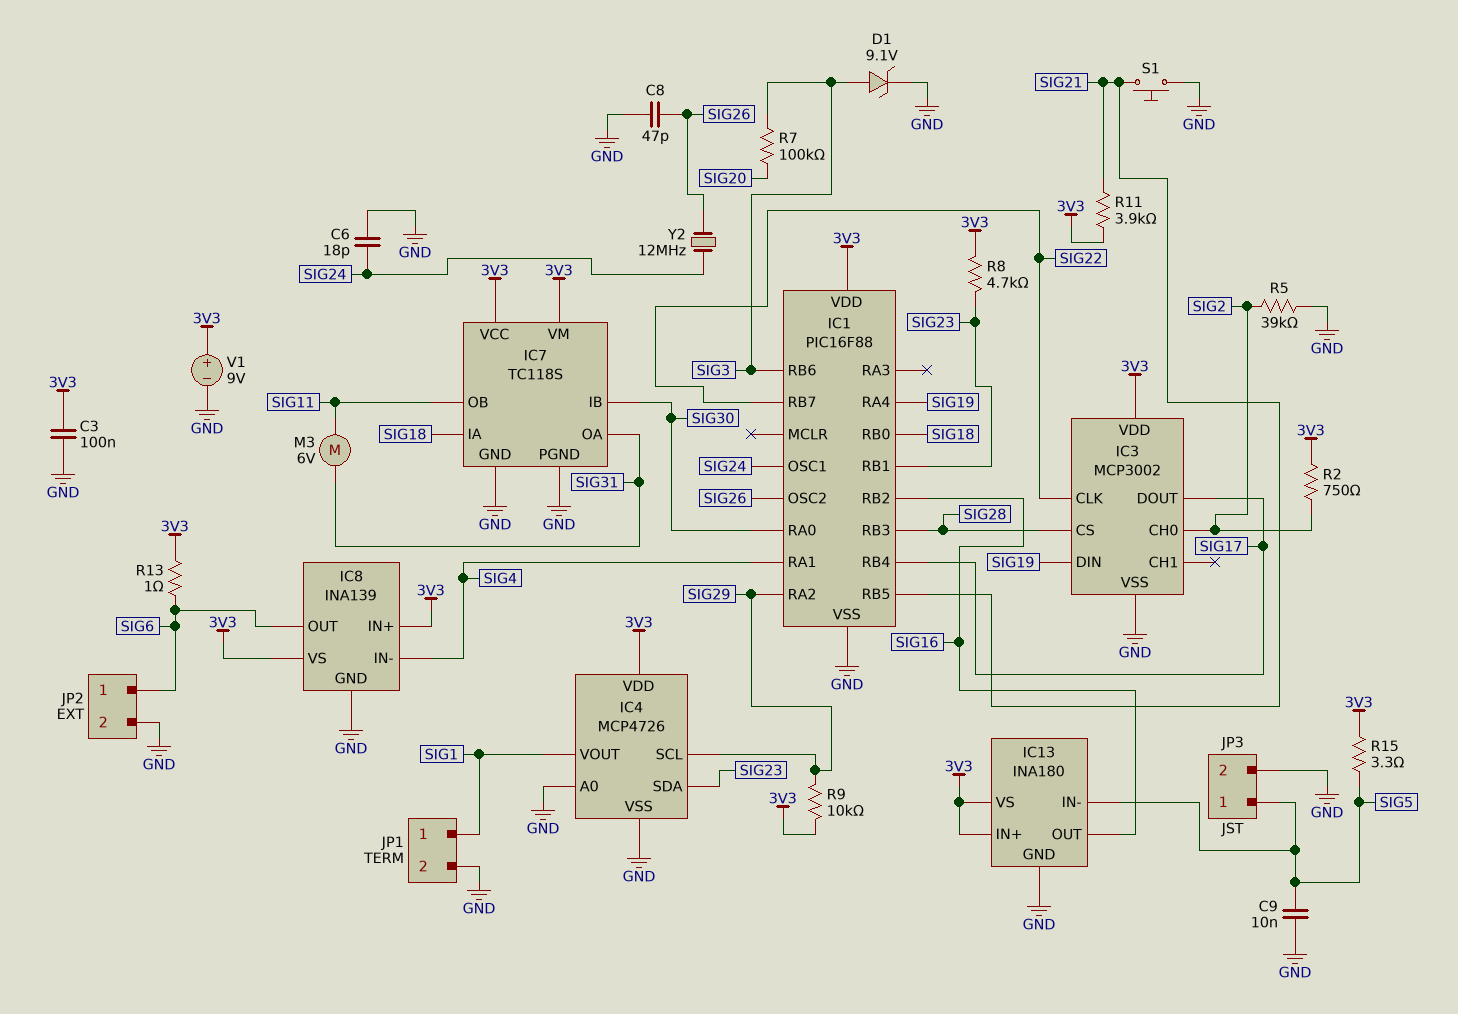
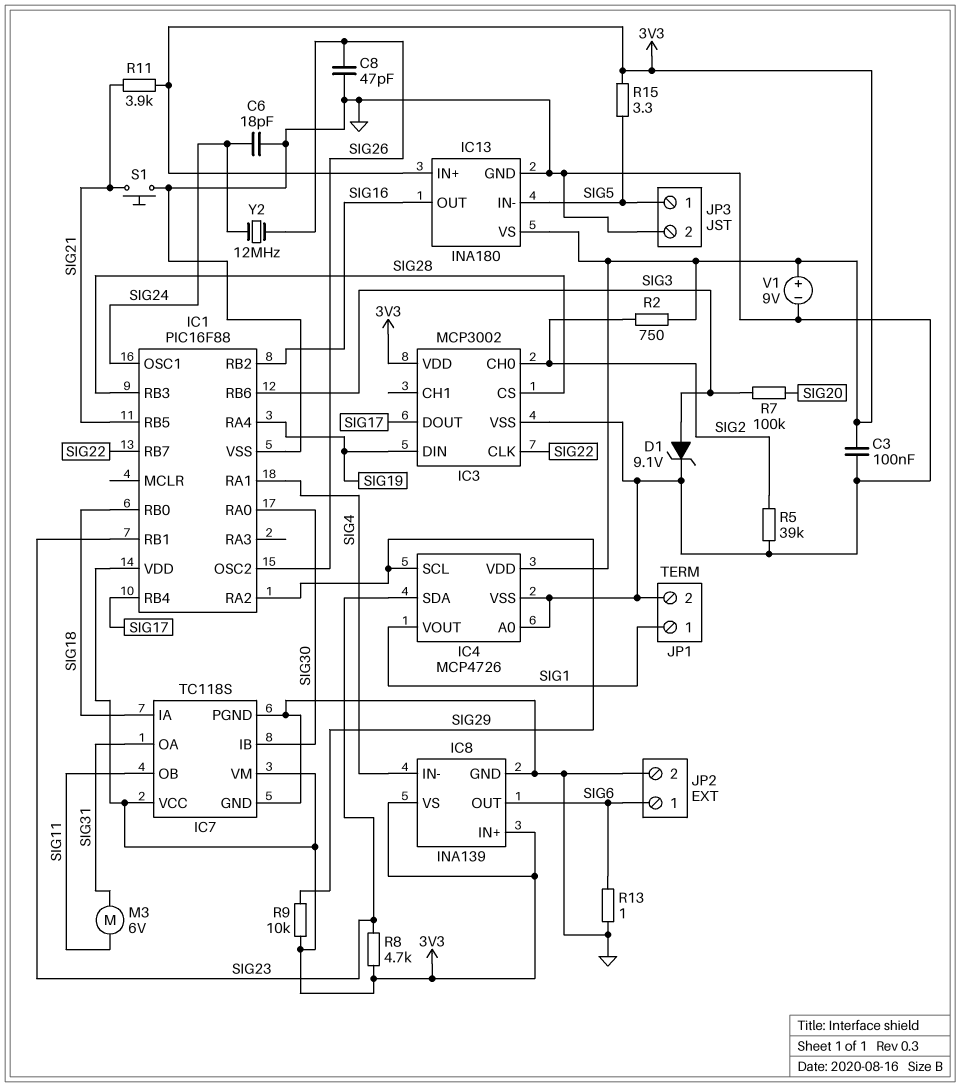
C9: 10nF (GND, SIG5) -> none
R13: 1 (3V3, SIG6) -> 1 (GND, SIG6)

